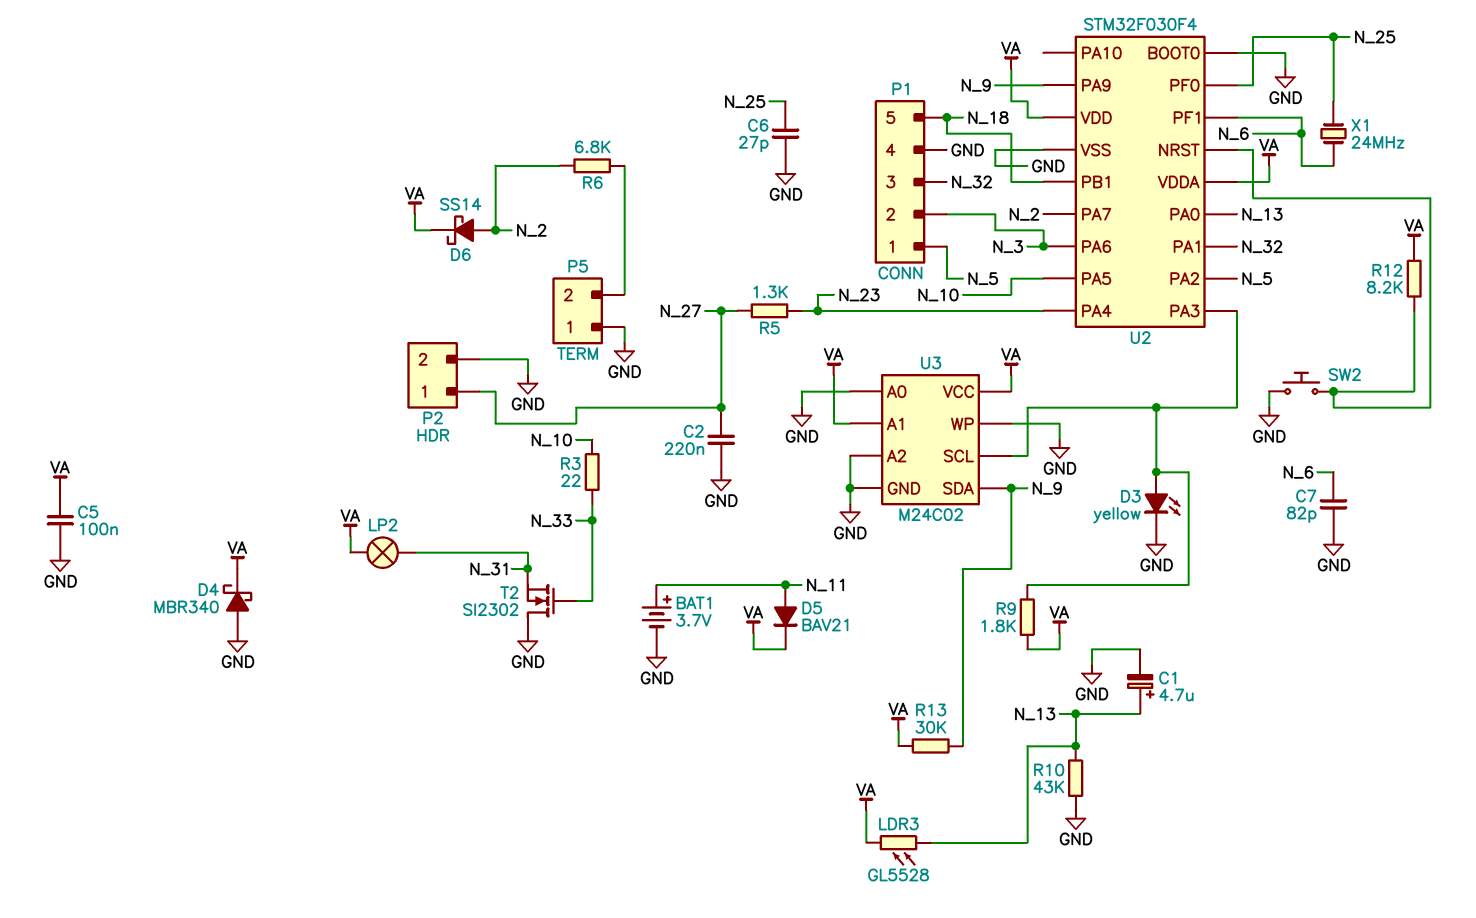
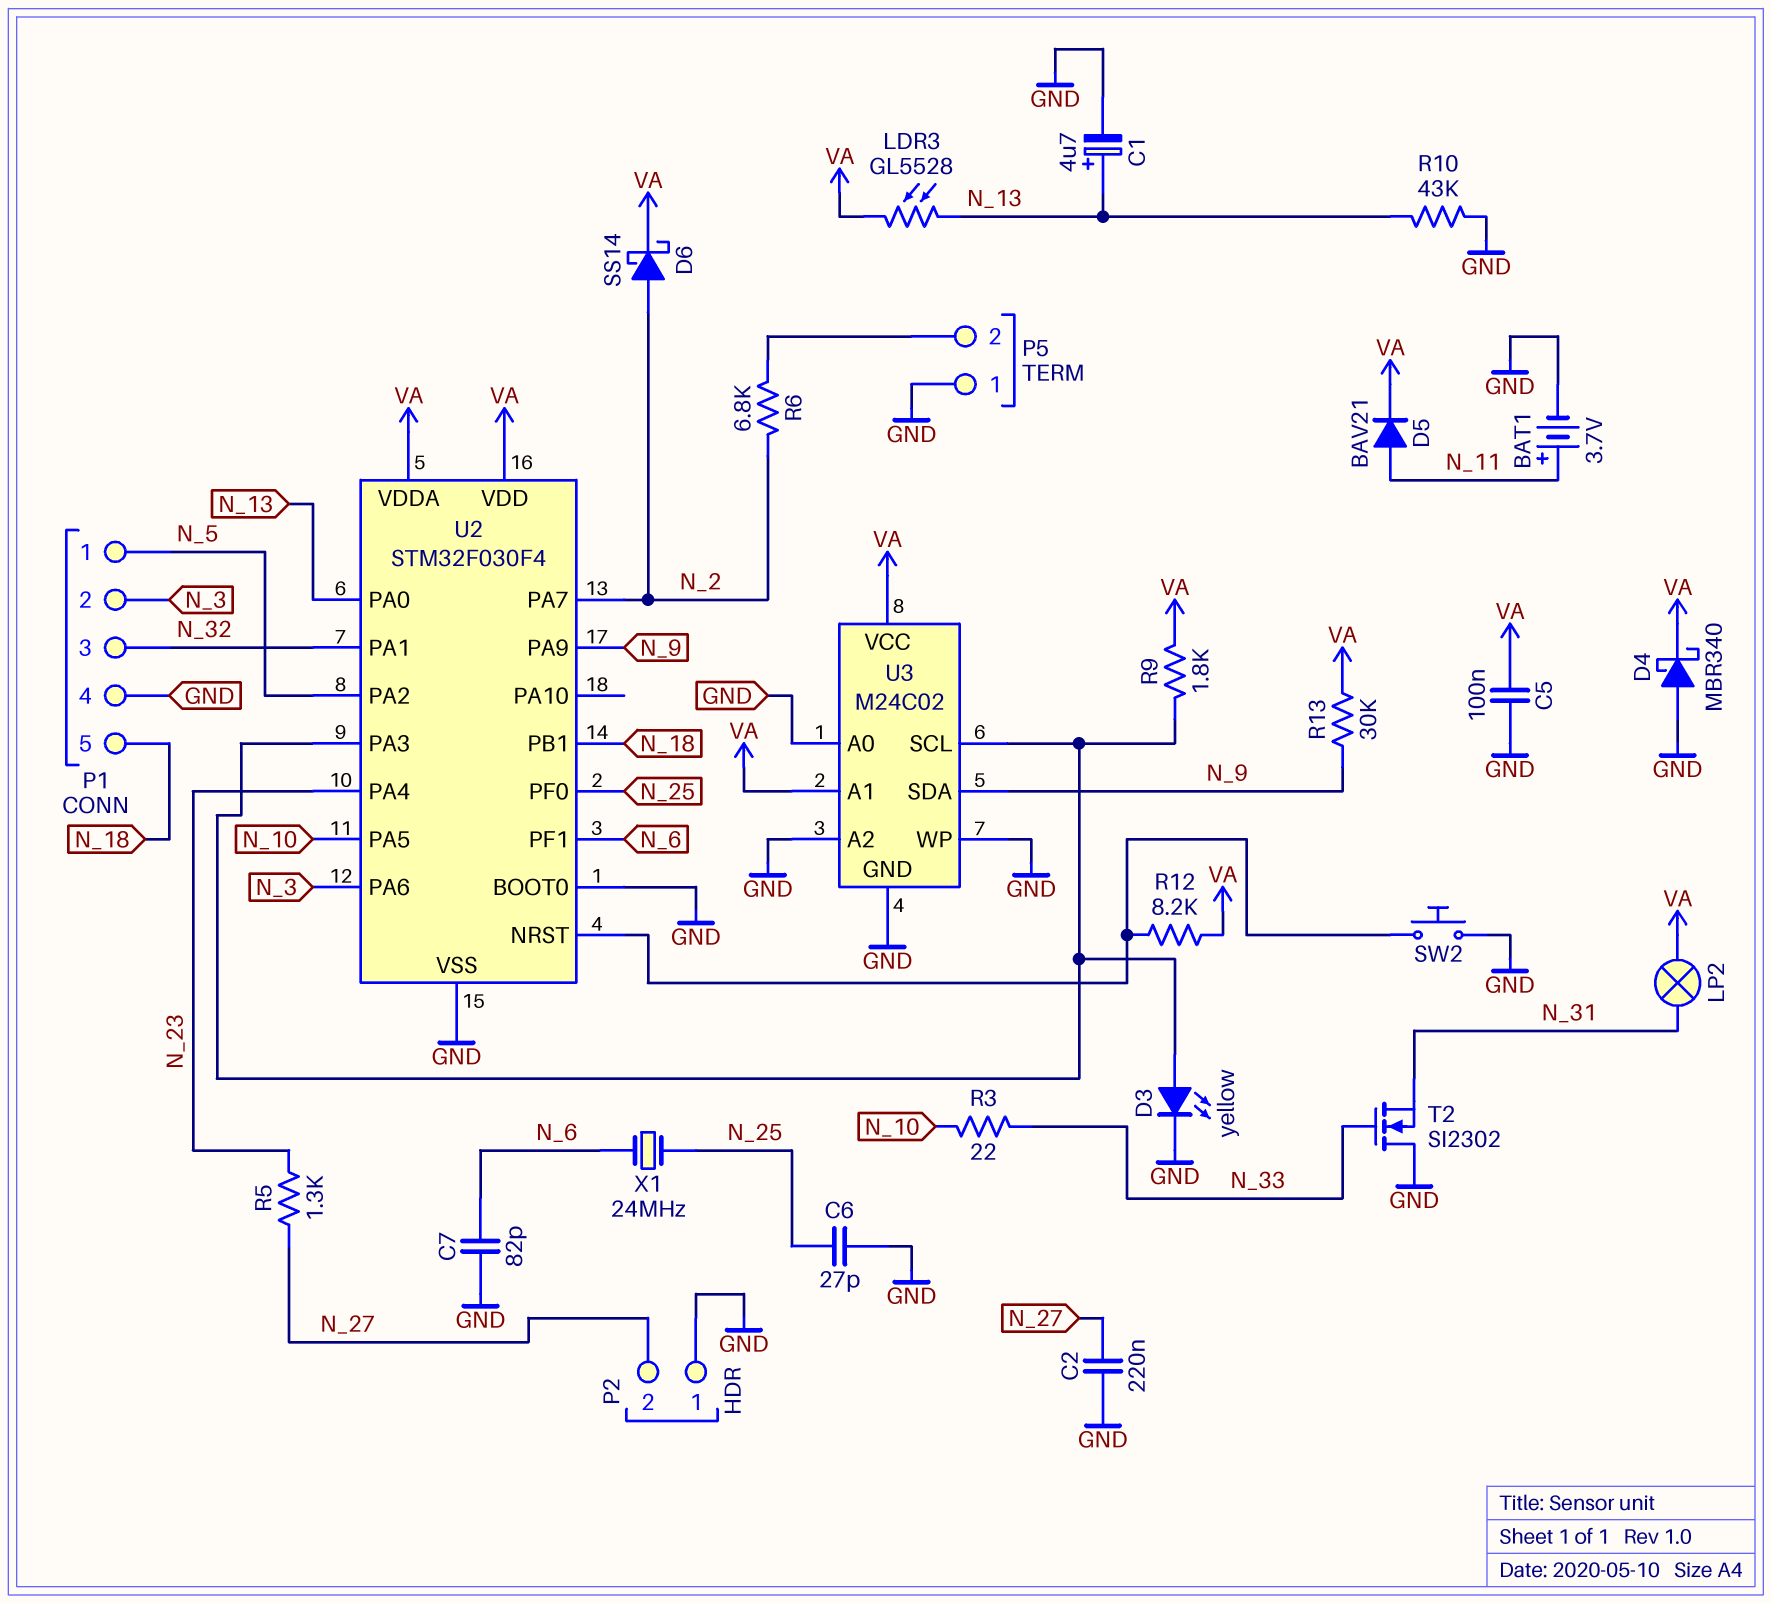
P2 pin 1: N_27 -> GND
P2 pin 2: GND -> N_27

